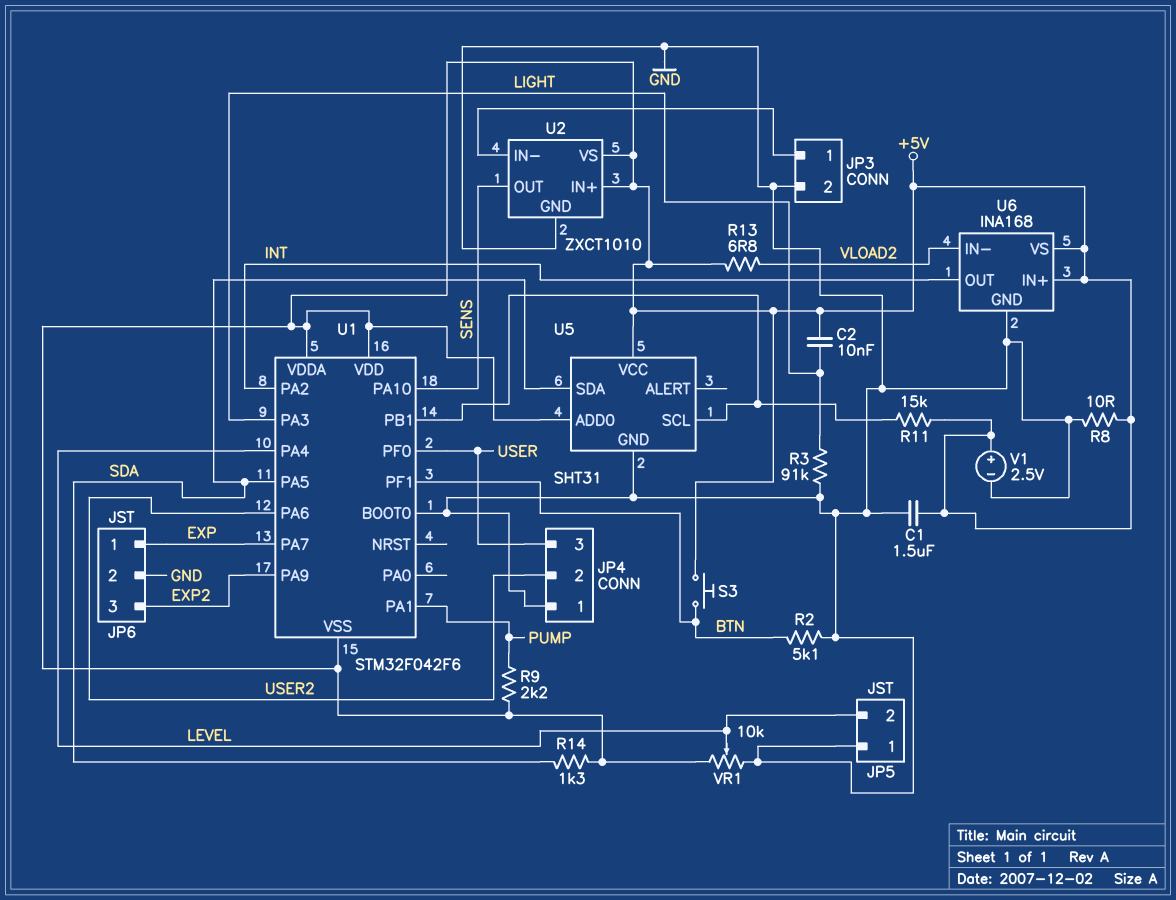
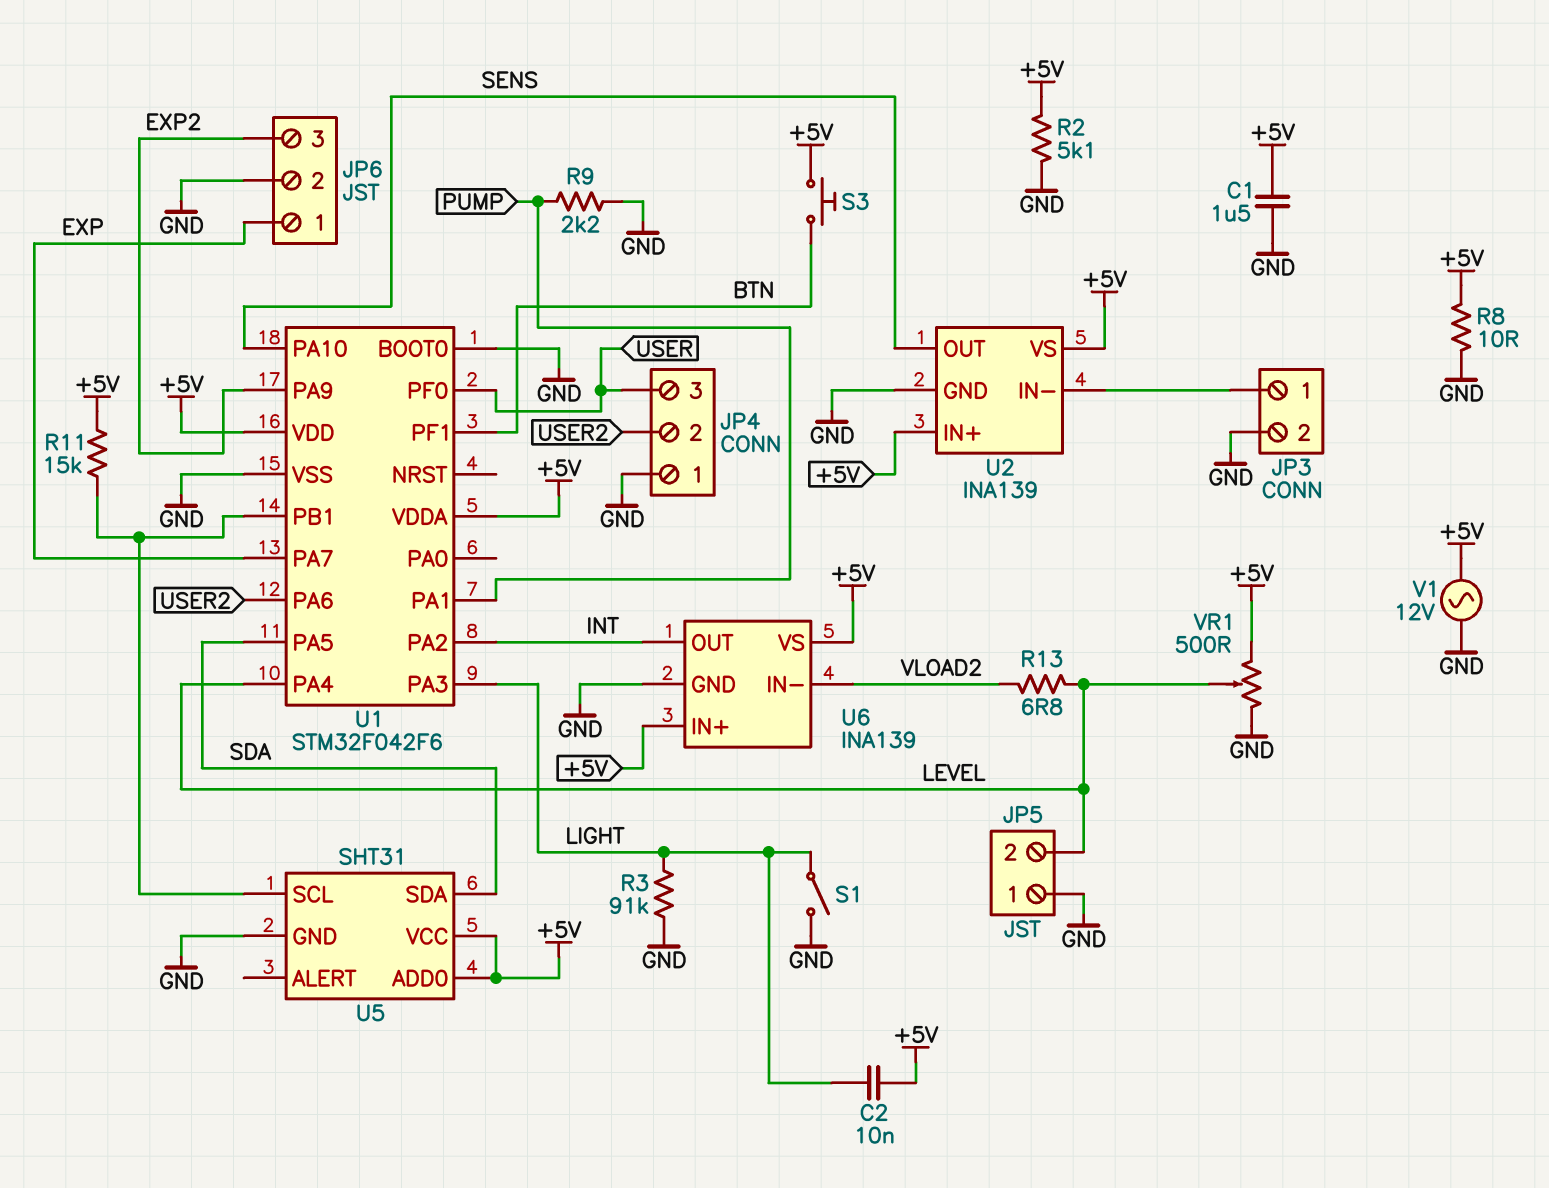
R2: 5.1k (BTN, GND) -> 5.1k (+5V, GND)
R9: 2.2k (+5V, PUMP) -> 2.2k (GND, PUMP)
R13: 6.8 (+5V, VLOAD2) -> 6.8 (LEVEL, VLOAD2)
R14: 1.3k (+5V, SDA) -> none
S1: none -> switch (GND, LIGHT)
U1 pin VSS: +5V -> GND
U2: ZXCT1010 -> INA139
U6: INA168 -> INA139
V1: 2.5V (plus +5V, minus GND) -> AC 12V (+5V, GND)
VR1: 10k (+5V, GND, wiper LEVEL) -> 500 (+5V, GND, wiper LEVEL)

